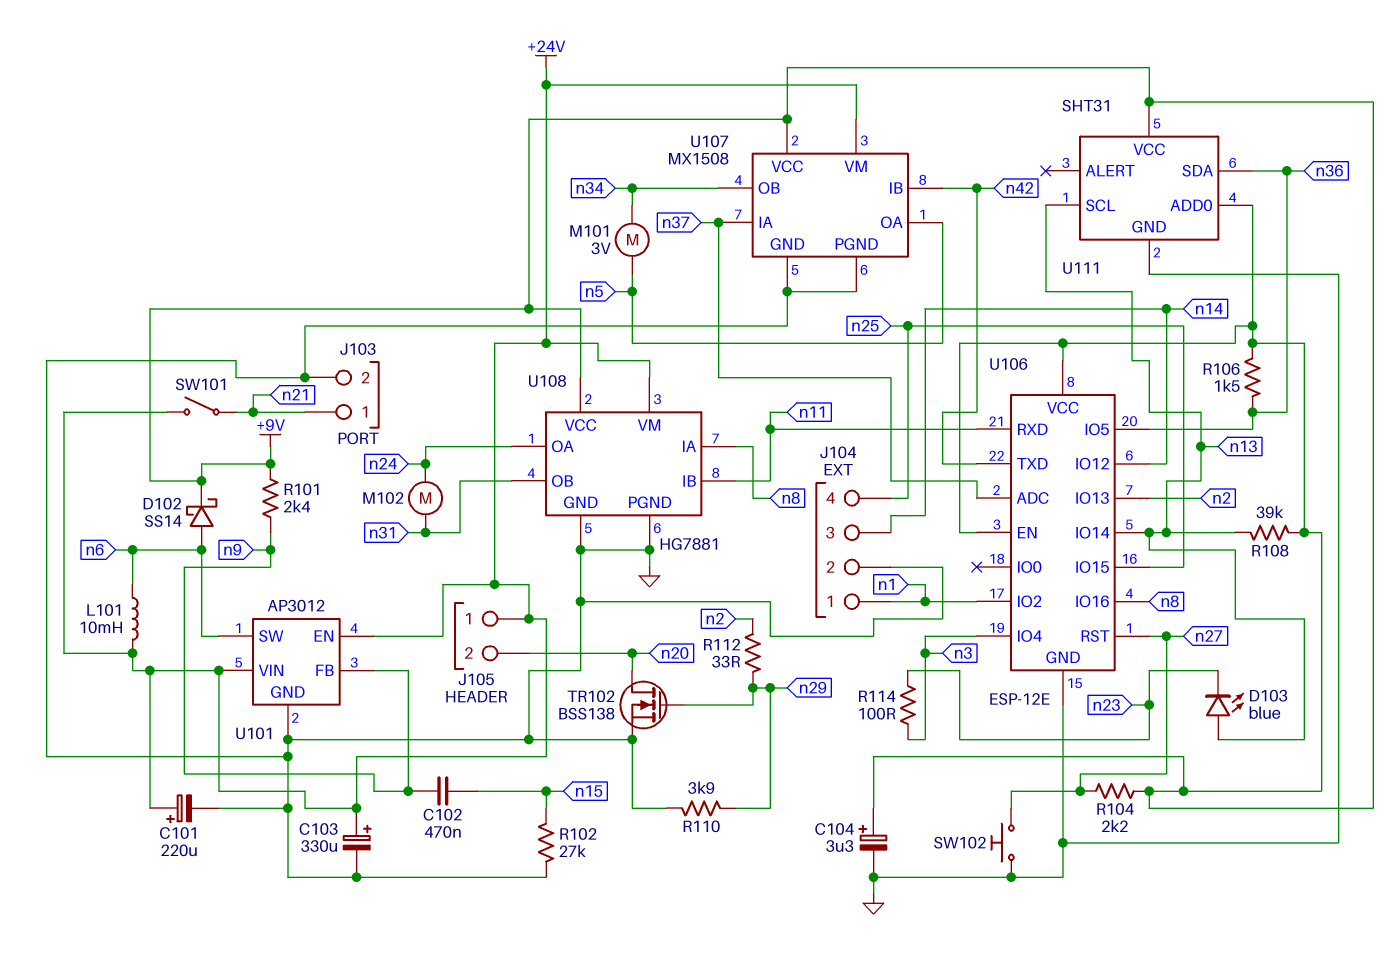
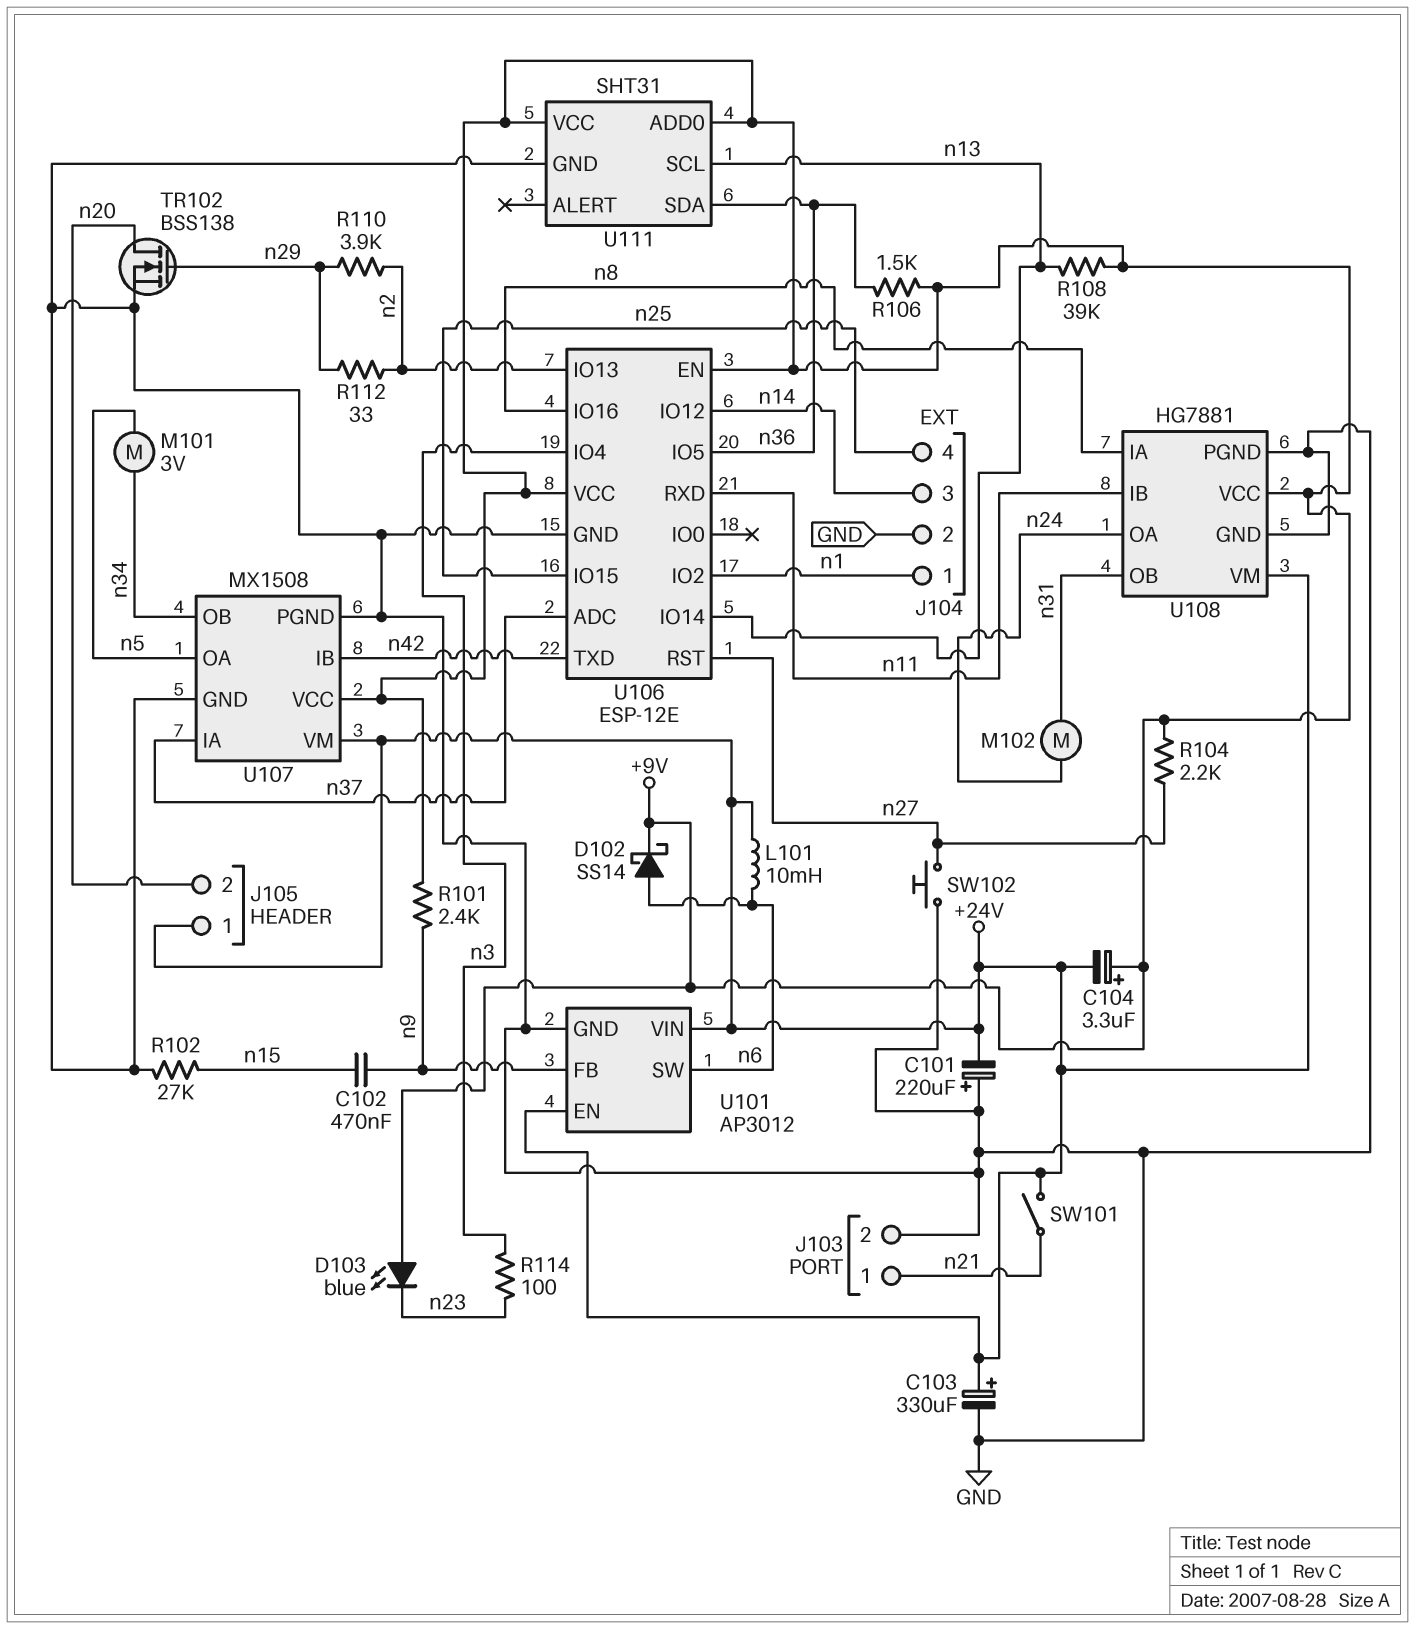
C101: 220uF (plus +24V, minus GND) -> 220uF (plus GND, minus +24V)
C104: 3.3uF (plus +9V, minus GND) -> 3.3uF (plus +9V, minus +24V)
D103: LED blue (A n13, K n23) -> LED blue (A +9V, K n23)
R110: 3.9k (GND, n29) -> 3.9k (n2, n29)

